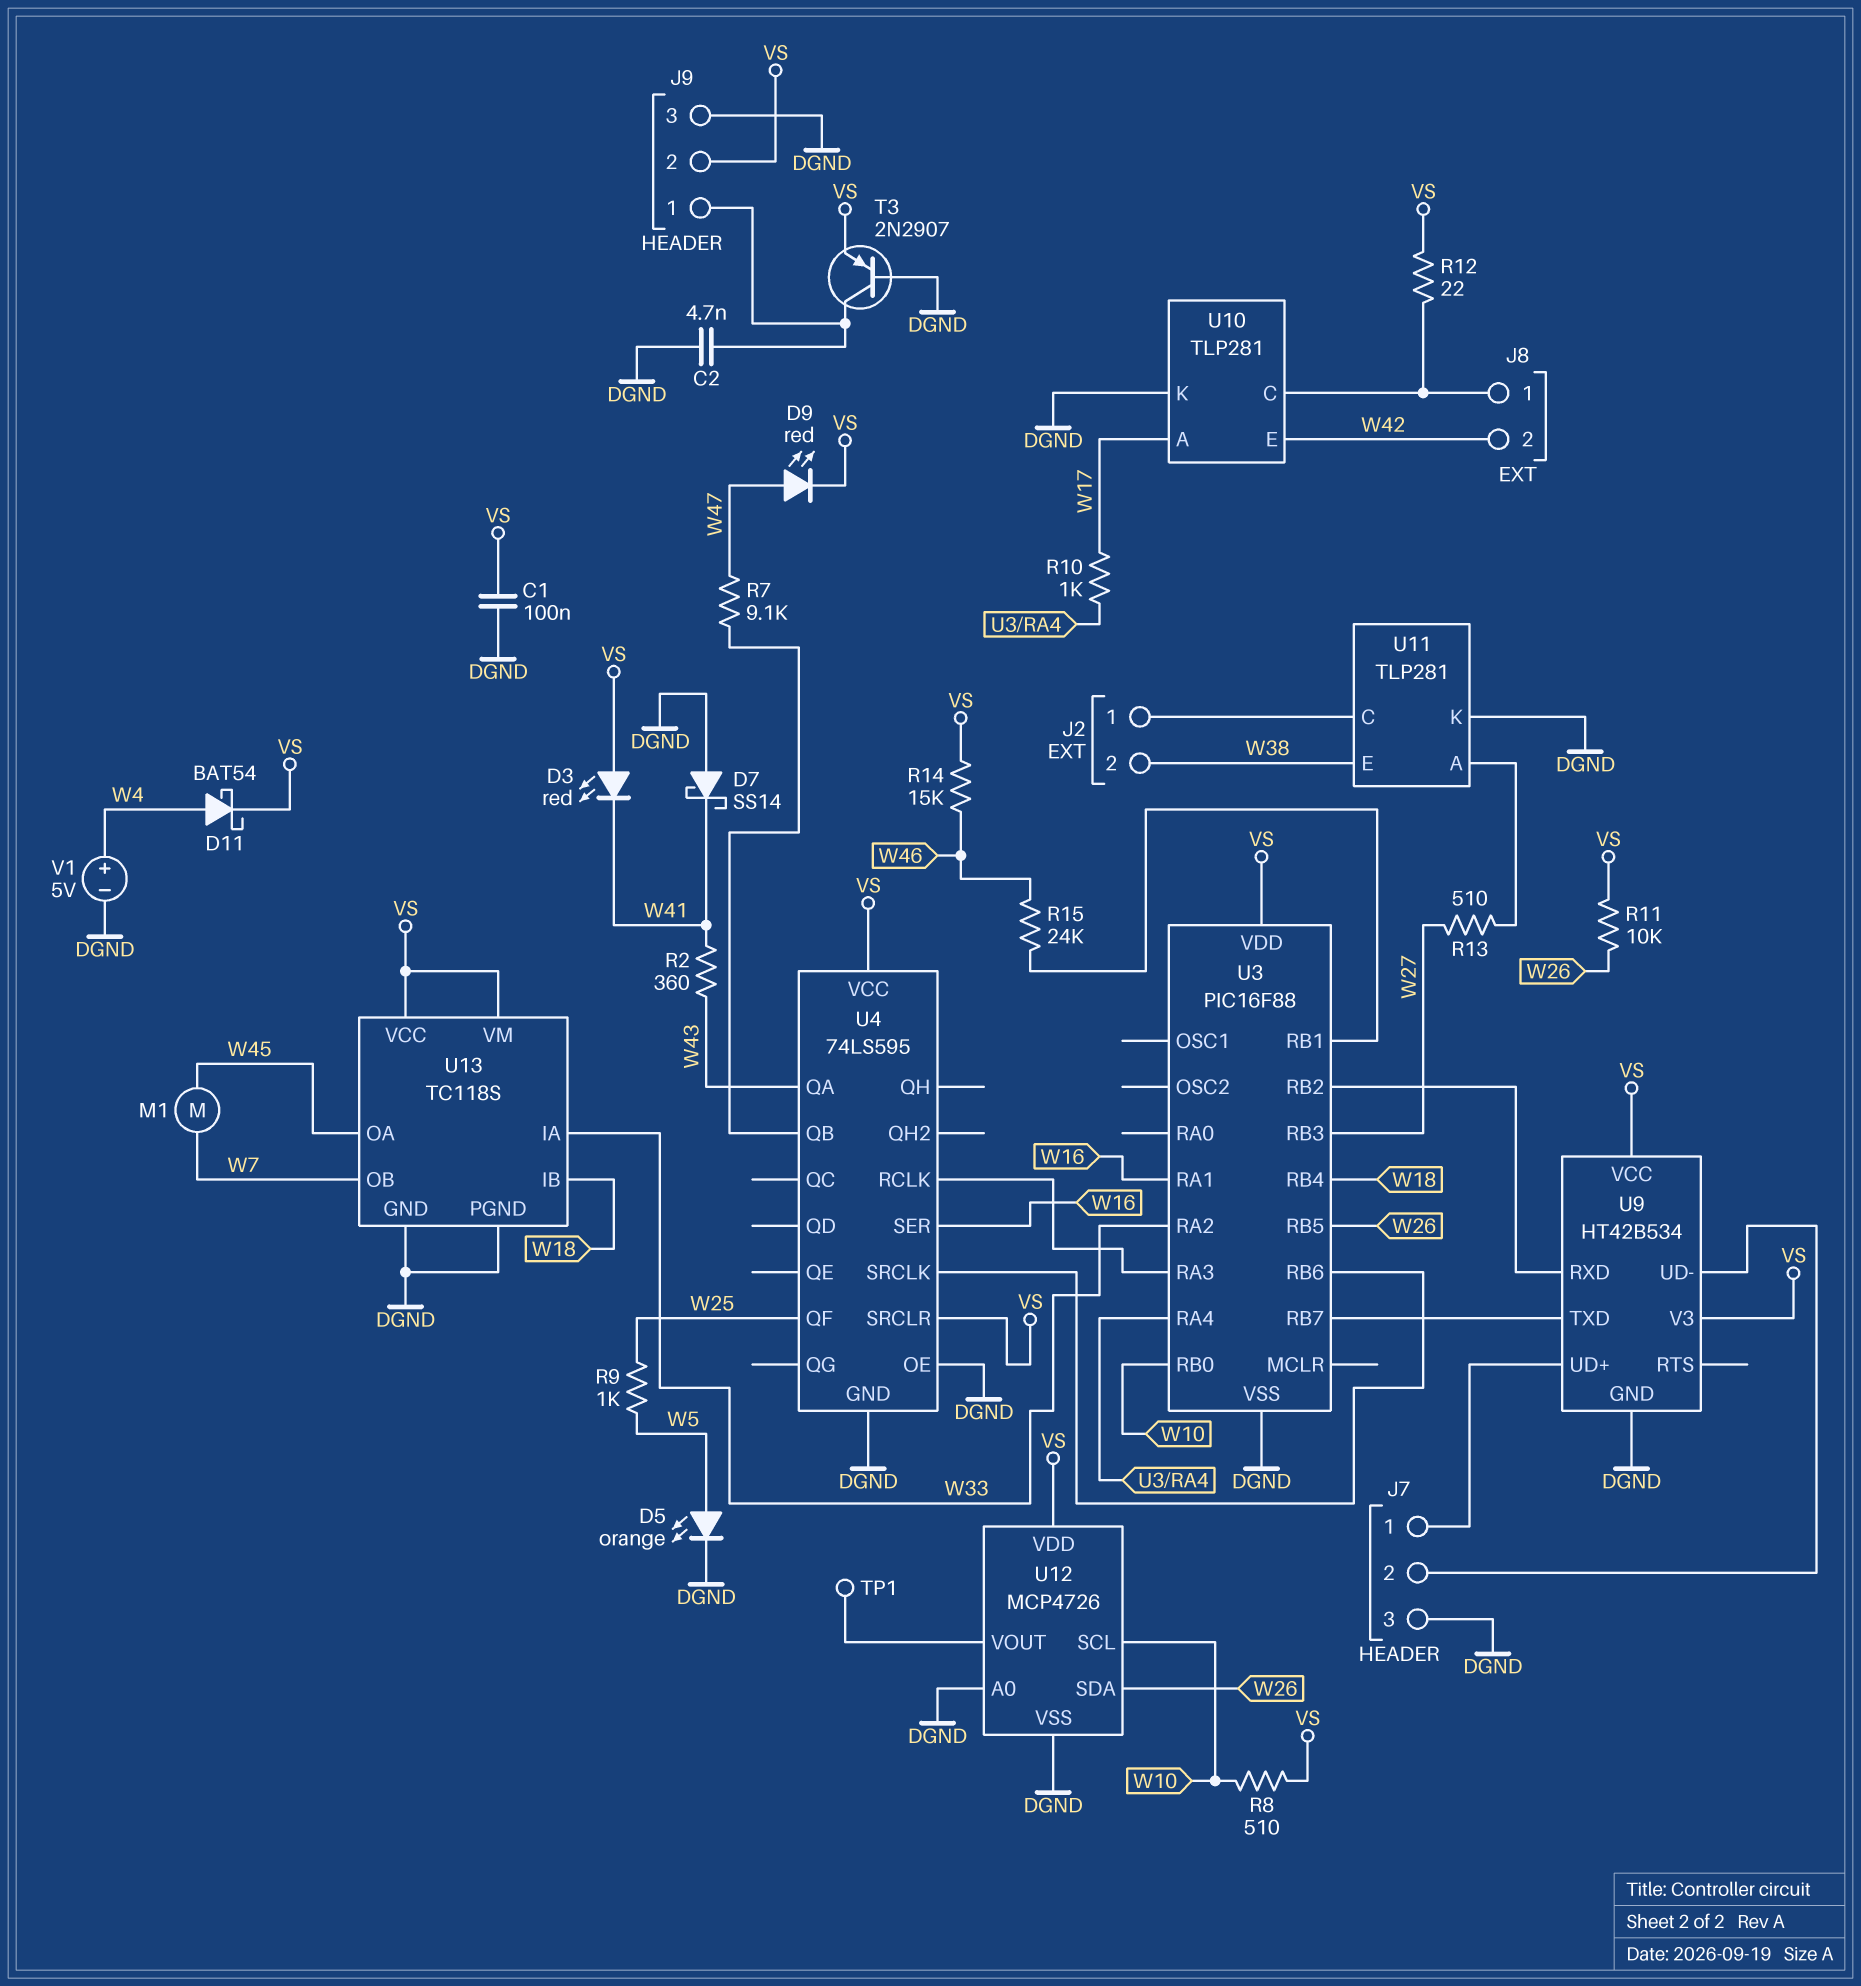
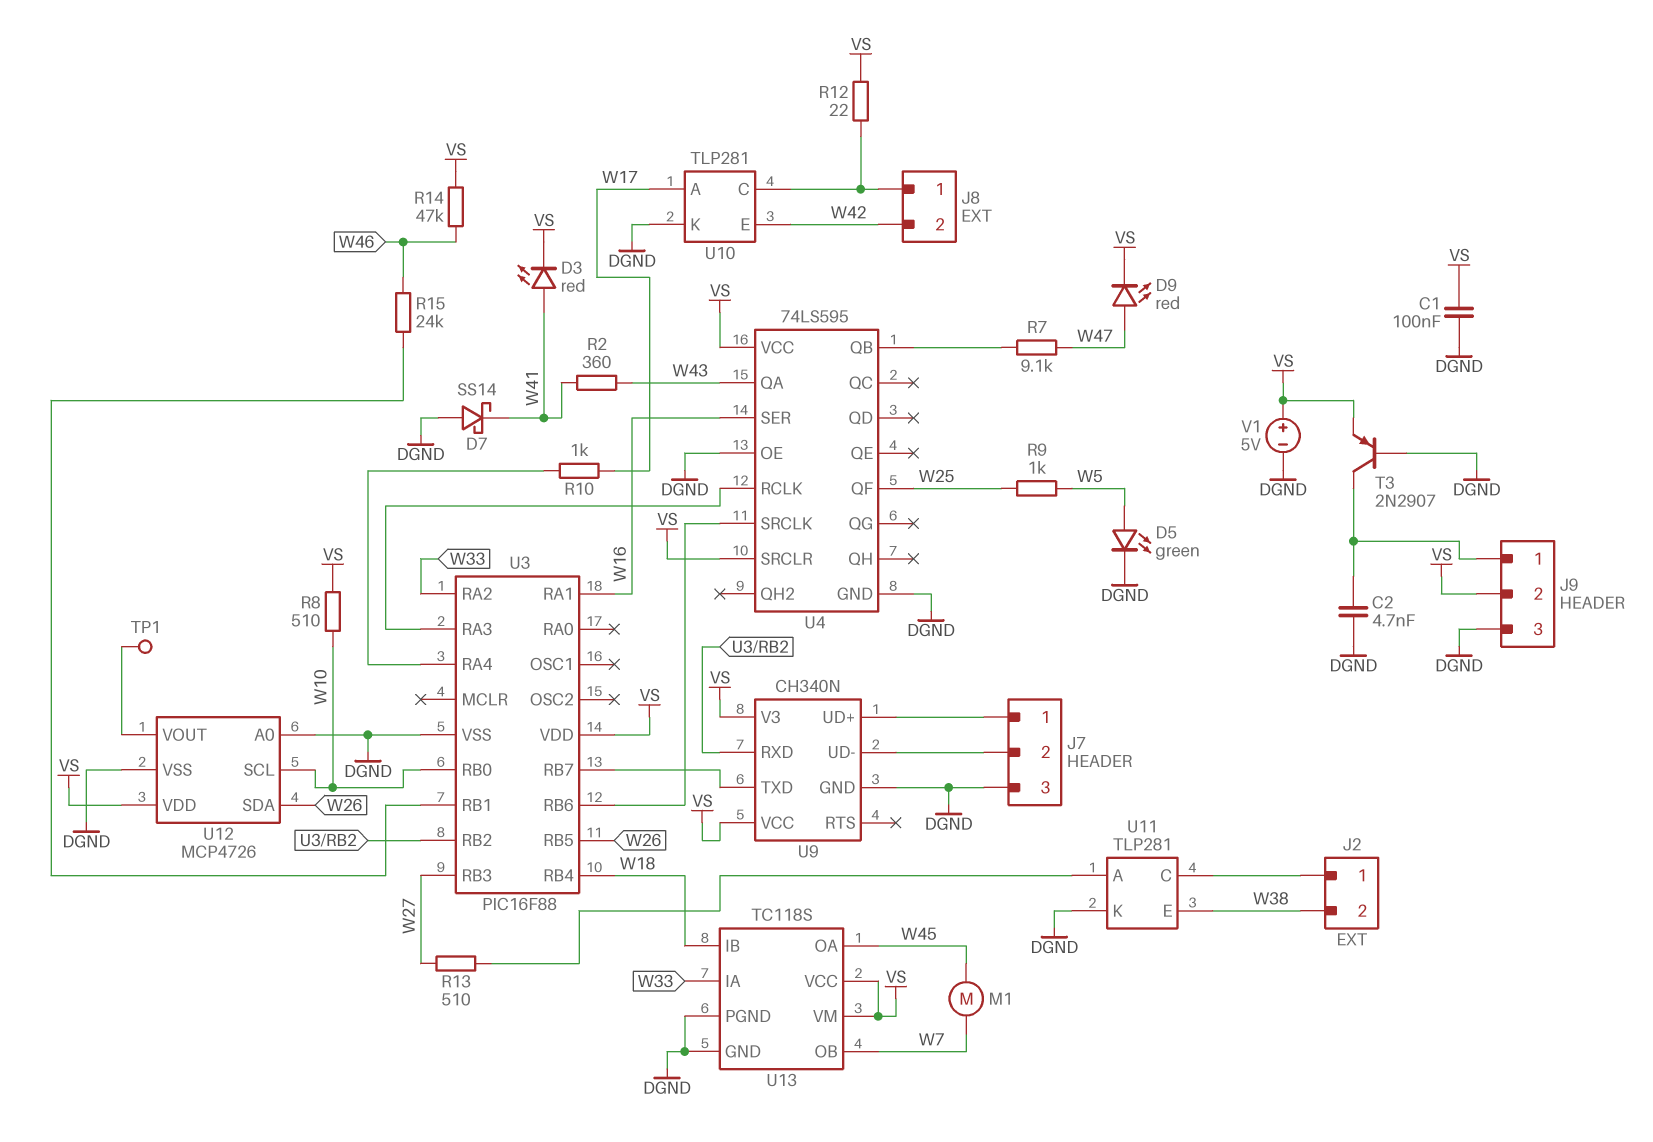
D3: LED red (A VS, K W41) -> LED red (A W41, K VS)
D5: LED orange (A W5, K DGND) -> LED green (A W5, K DGND)
D11: schottky BAT54 (A W4, K VS) -> none
R11: 10k (VS, W26) -> none
R14: 15k (VS, W46) -> 47k (VS, W46)
U9: HT42B534 -> CH340N
V1: 5V (plus W4, minus DGND) -> 5V (plus VS, minus DGND)

